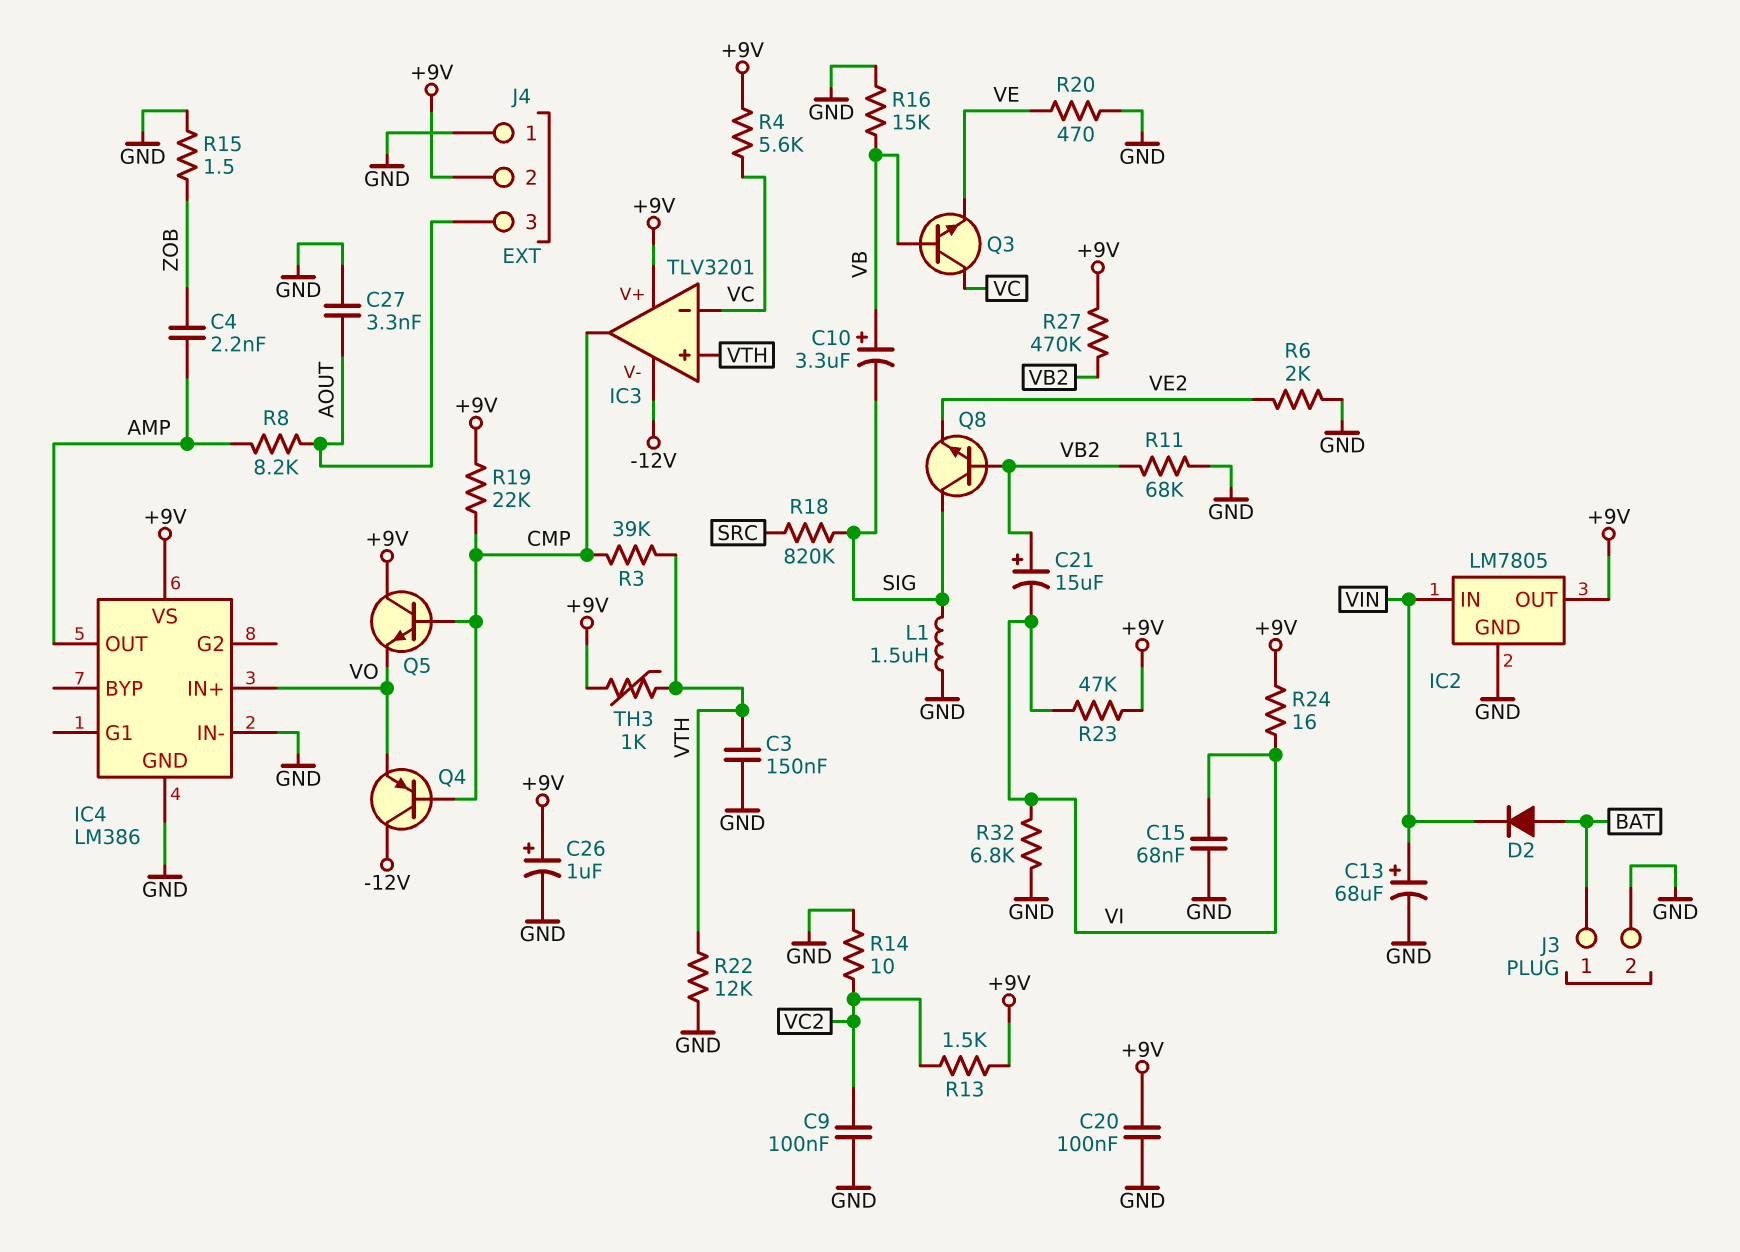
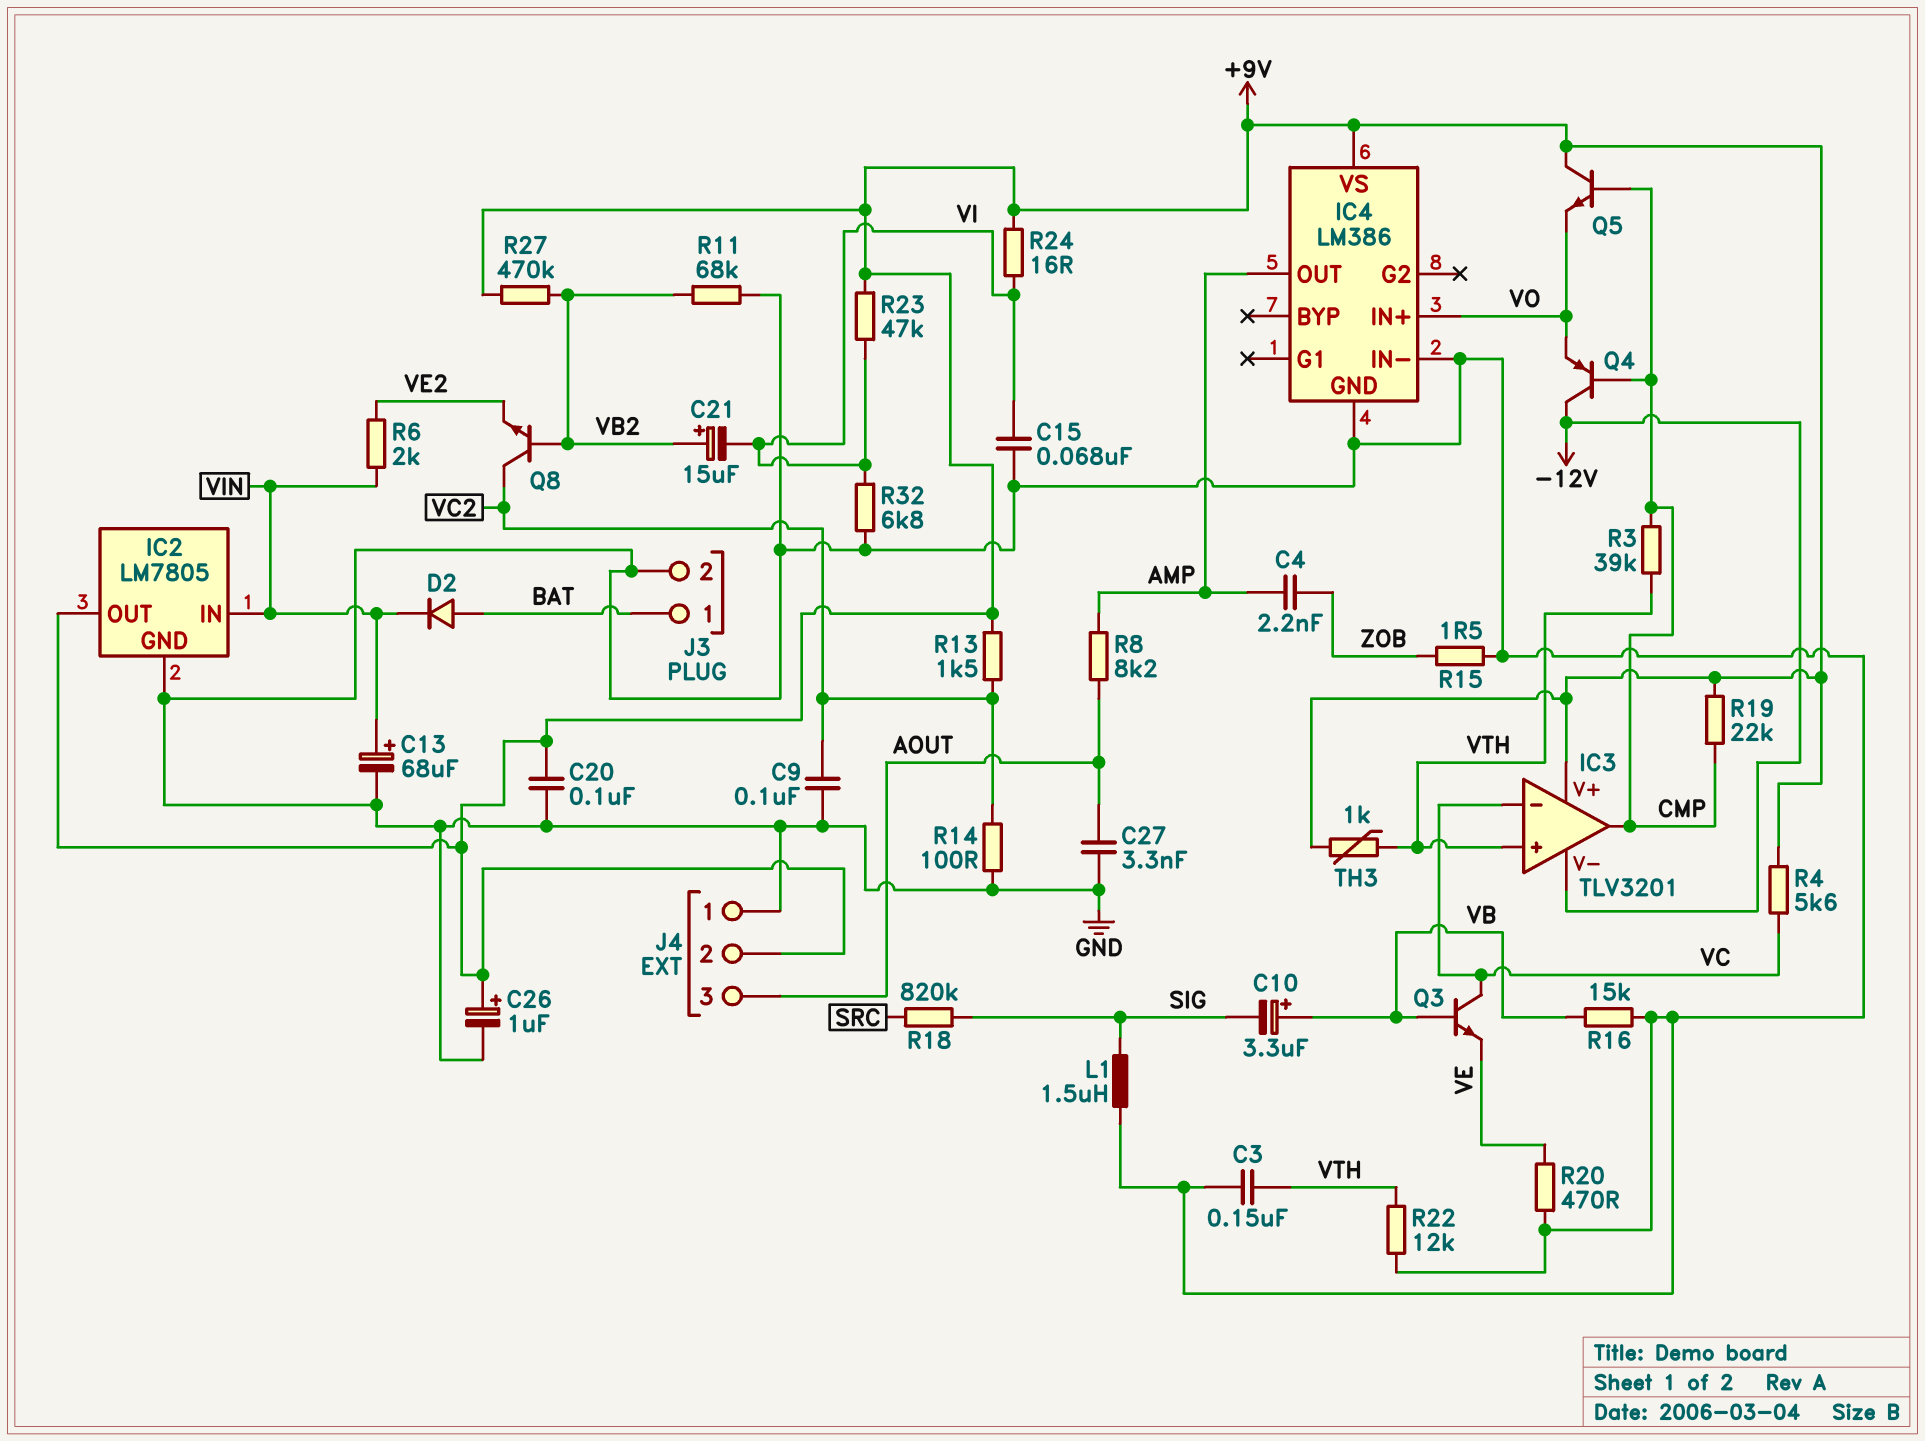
Q8: NPN (B VB2, C SIG, E VE2) -> NPN (B VB2, C VC2, E VE2)
R6: 2k (GND, VE2) -> 2k (VE2, VIN)
R14: 10 (GND, VC2) -> 100 (GND, VC2)

